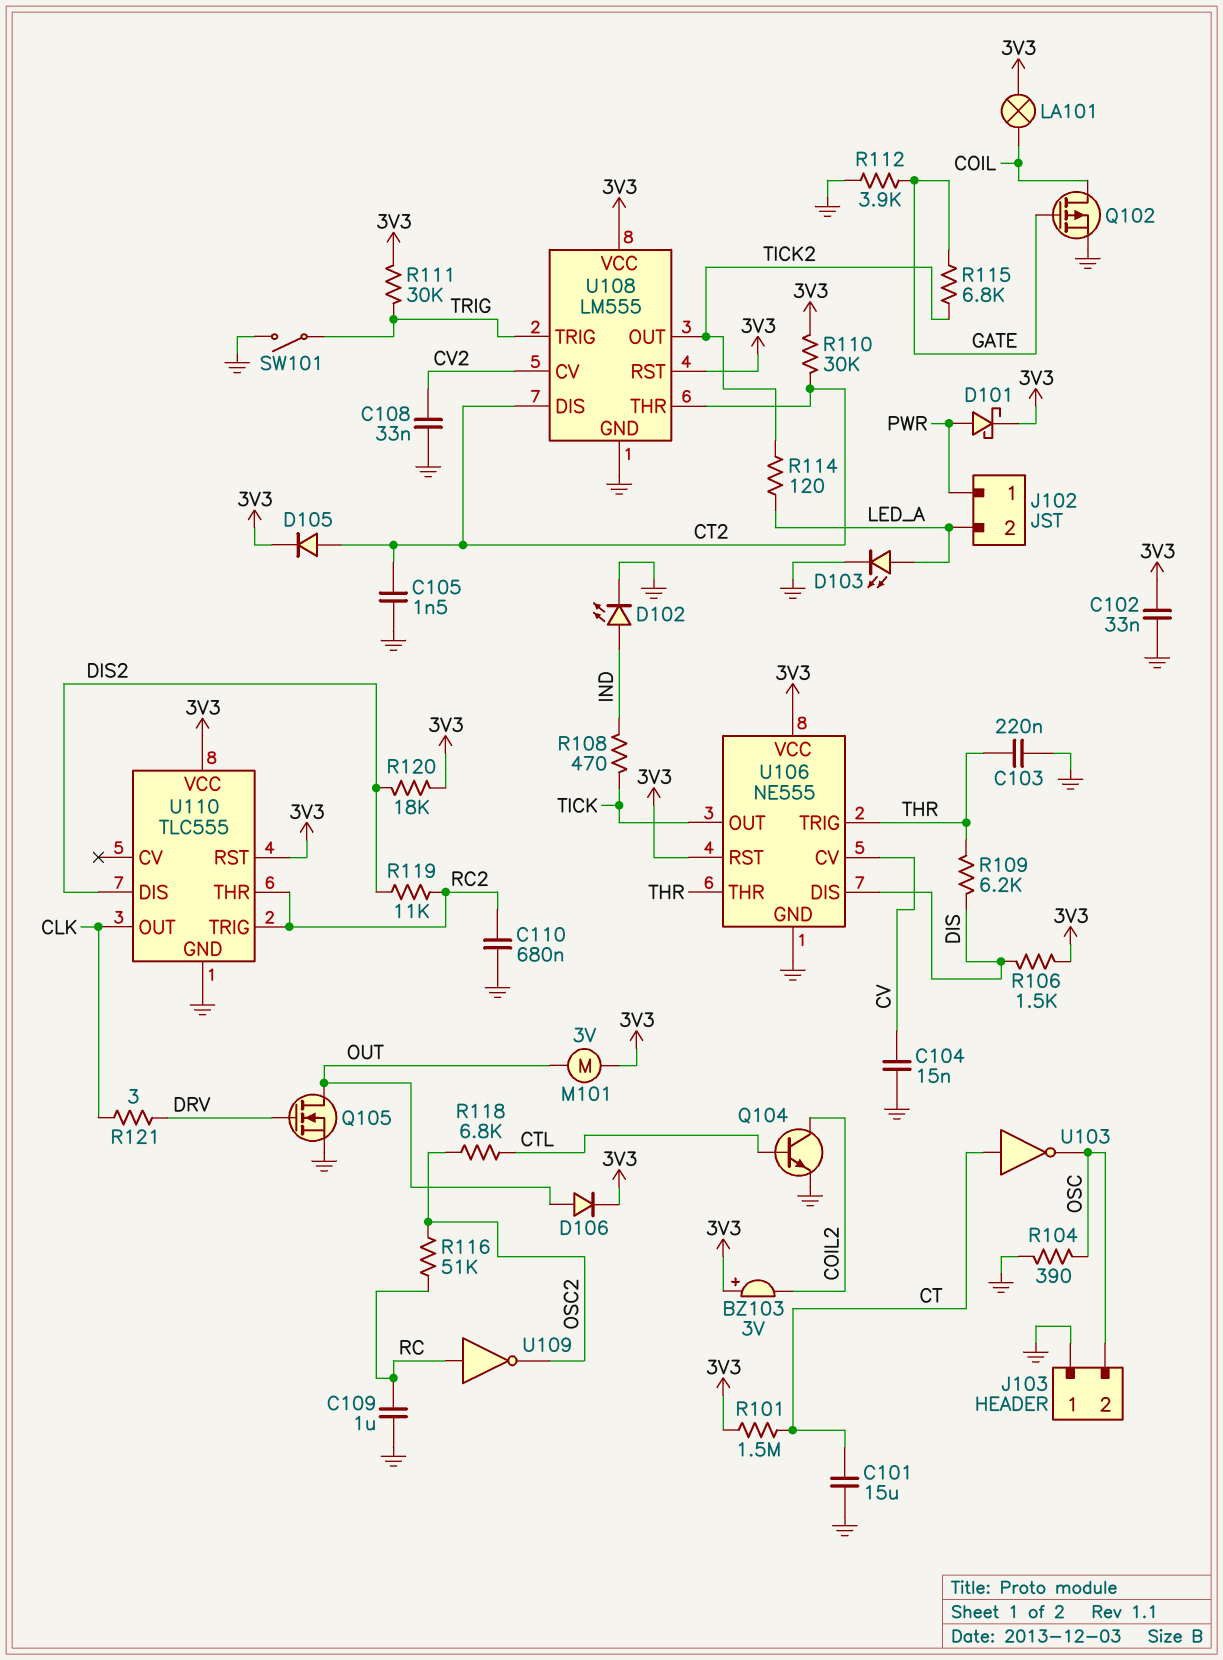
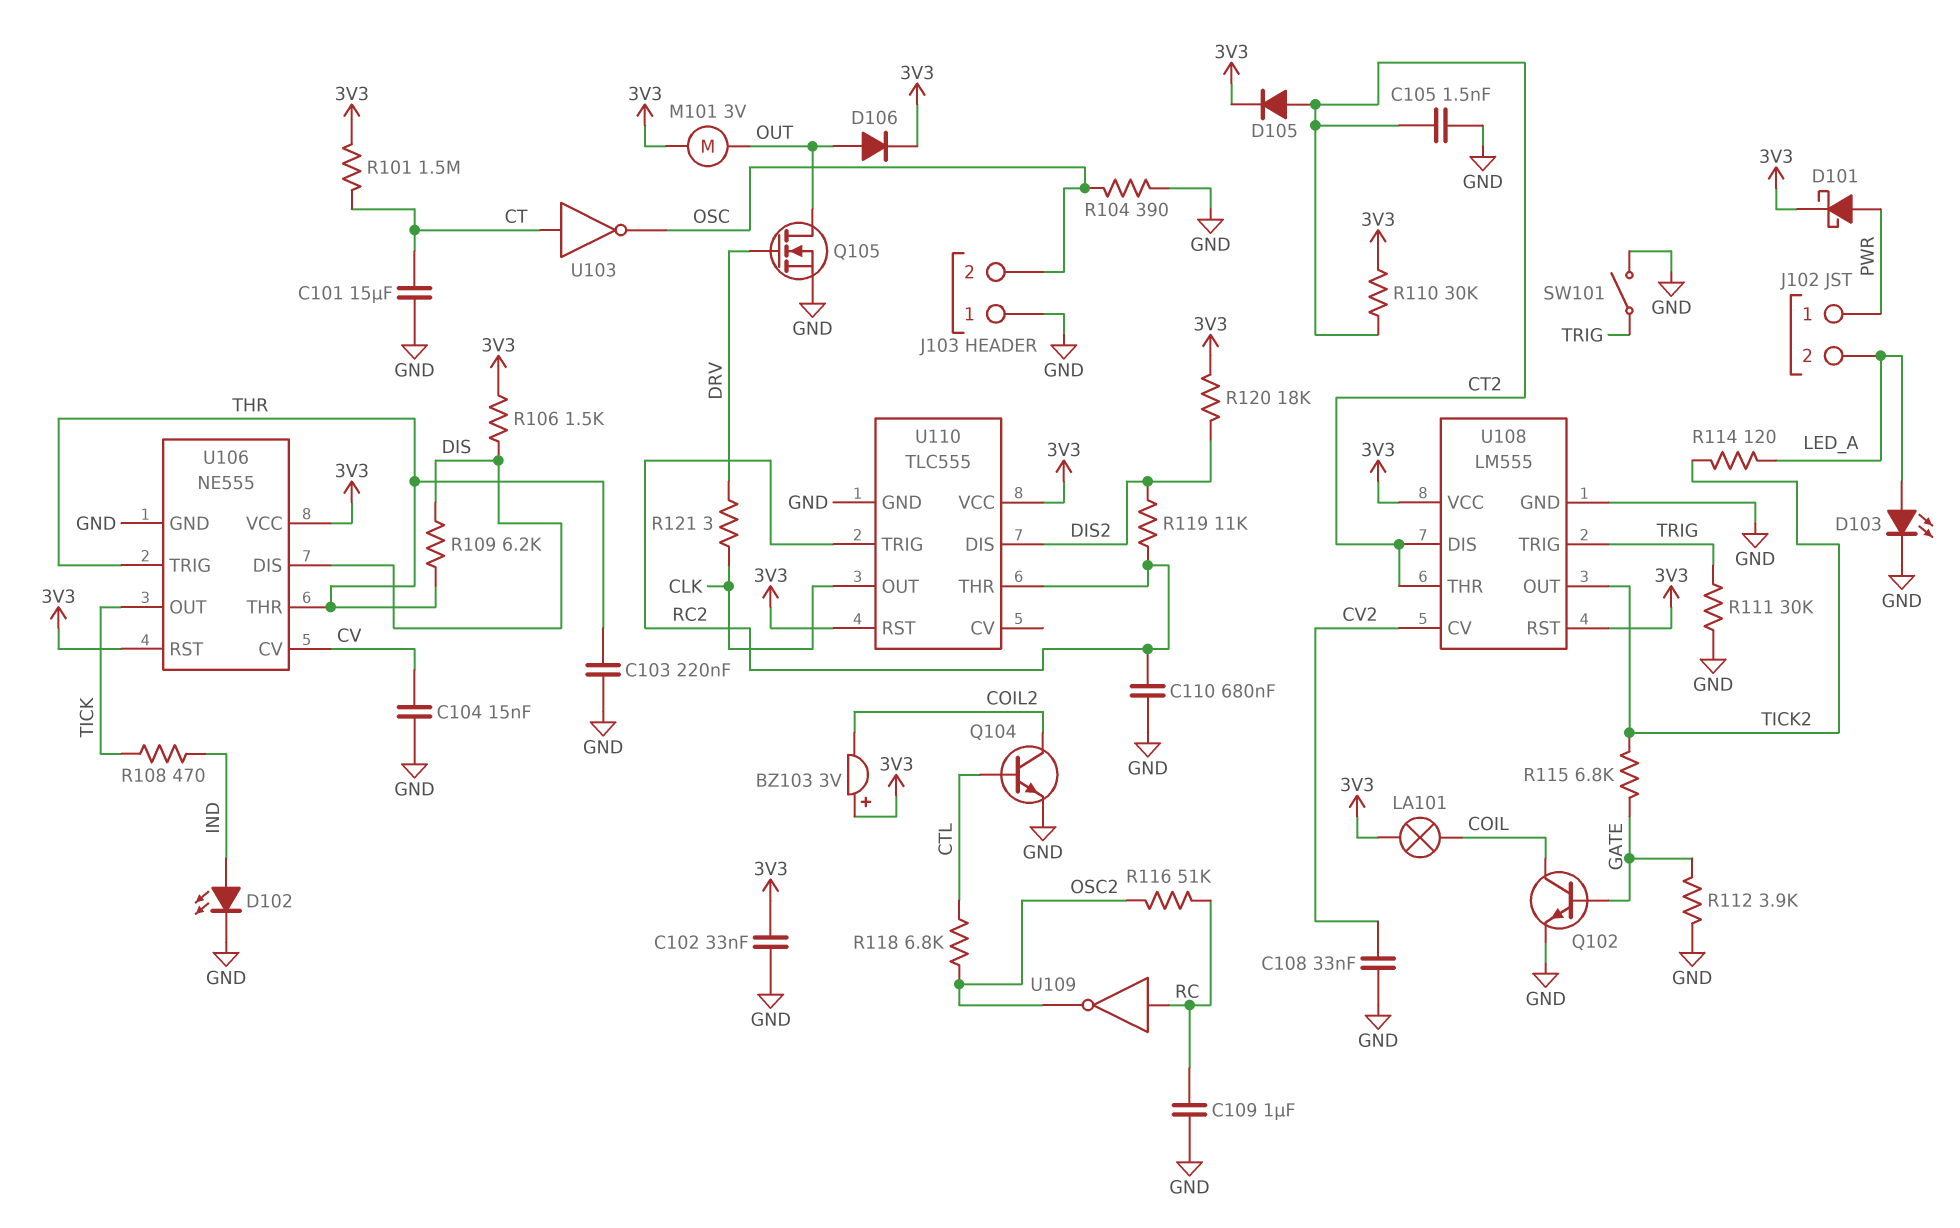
Q102: PMOS (G GATE, D COIL, S GND) -> NPN (B GATE, C COIL, E GND)
R111: 30k (3V3, TRIG) -> 30k (GND, TRIG)

